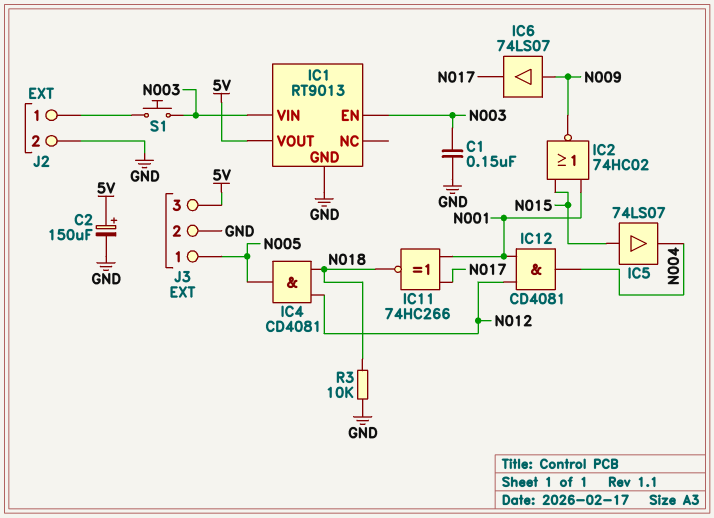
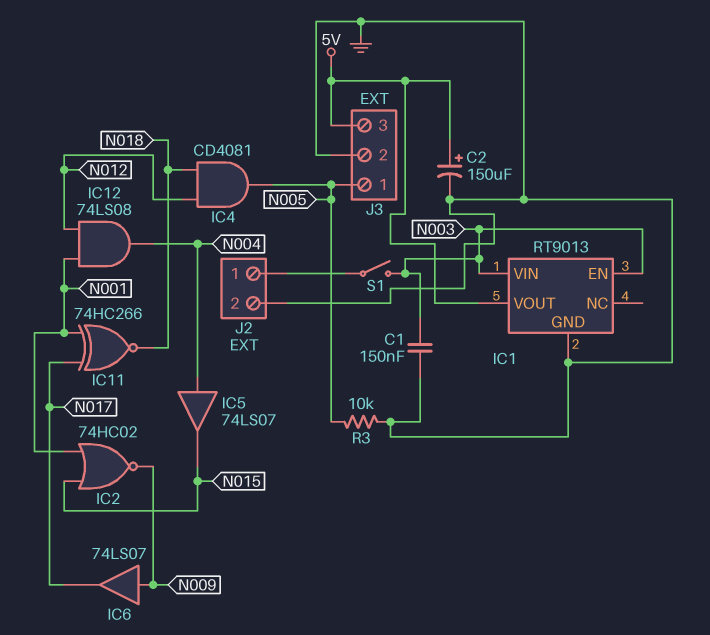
IC5: buffer 74LS07 (in N015, out N004) -> buffer 74LS07 (in N004, out N015)
IC12: AND CD4081 (in N001, in N012, out N004) -> AND 74LS08 (in N001, in N012, out N004)
R3: 10k (GND, N018) -> 10k (GND, N005)
S1: button (J2/1, N003) -> switch (J2/1, N003)

